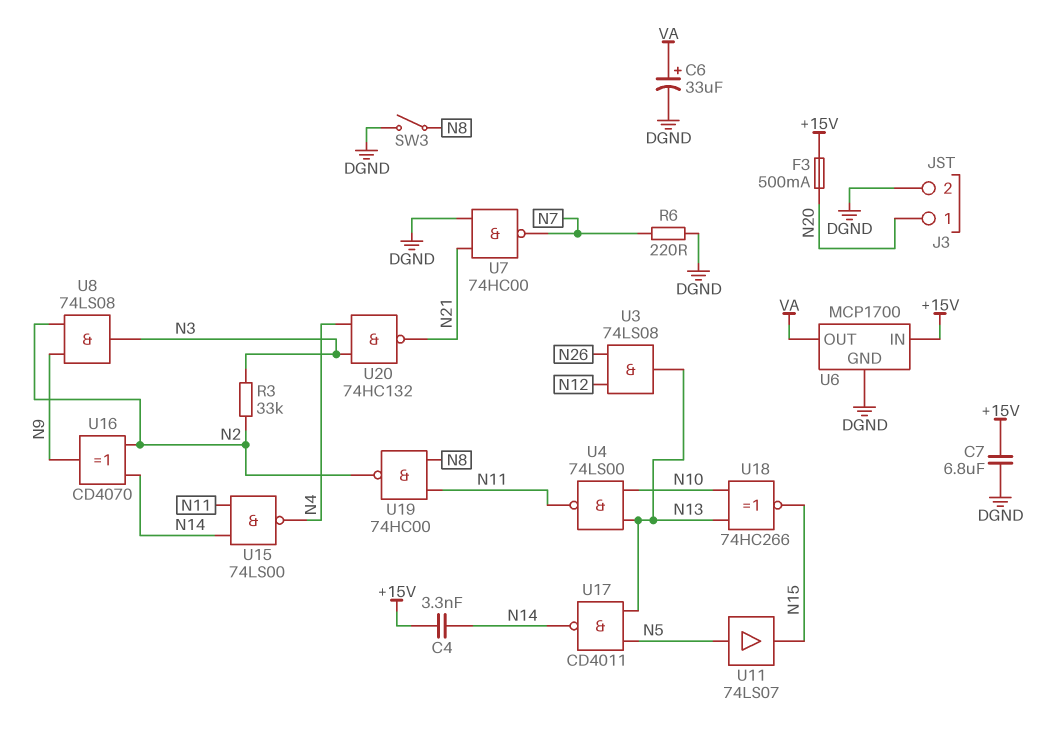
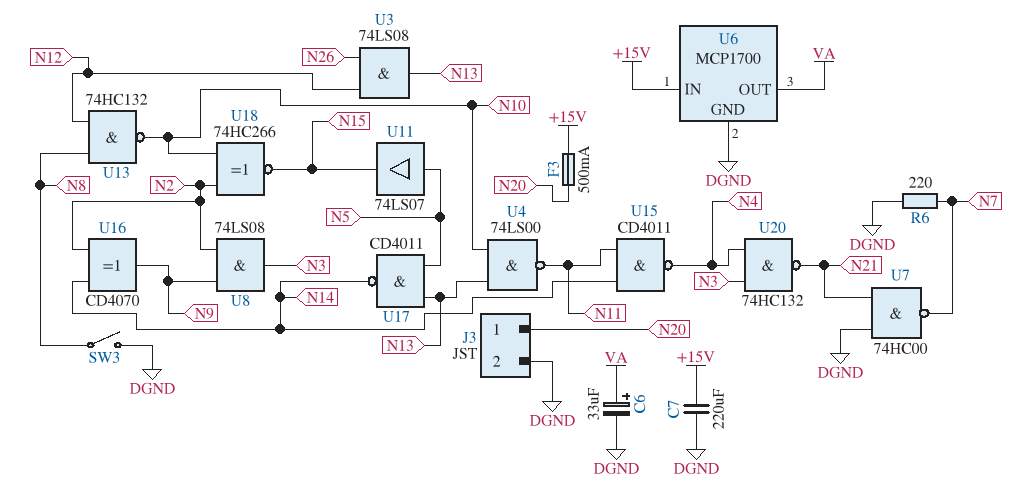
C4: 3.3nF (+15V, N14) -> none
C7: 6.8uF (+15V, DGND) -> 220uF (+15V, DGND)
R3: 33k (N2, N3) -> none
U13: none -> NAND 74HC132 (in N8, in N12, out N10)
U15: NAND 74LS00 (in N11, in N14, out N4) -> NAND CD4011 (in N11, in N14, out N4)
U18: XNOR 74HC266 (in N10, in N13, out N15) -> XNOR 74HC266 (in N2, in N10, out N15)
U19: NAND 74HC00 (in N8, in N11, out N2) -> none

